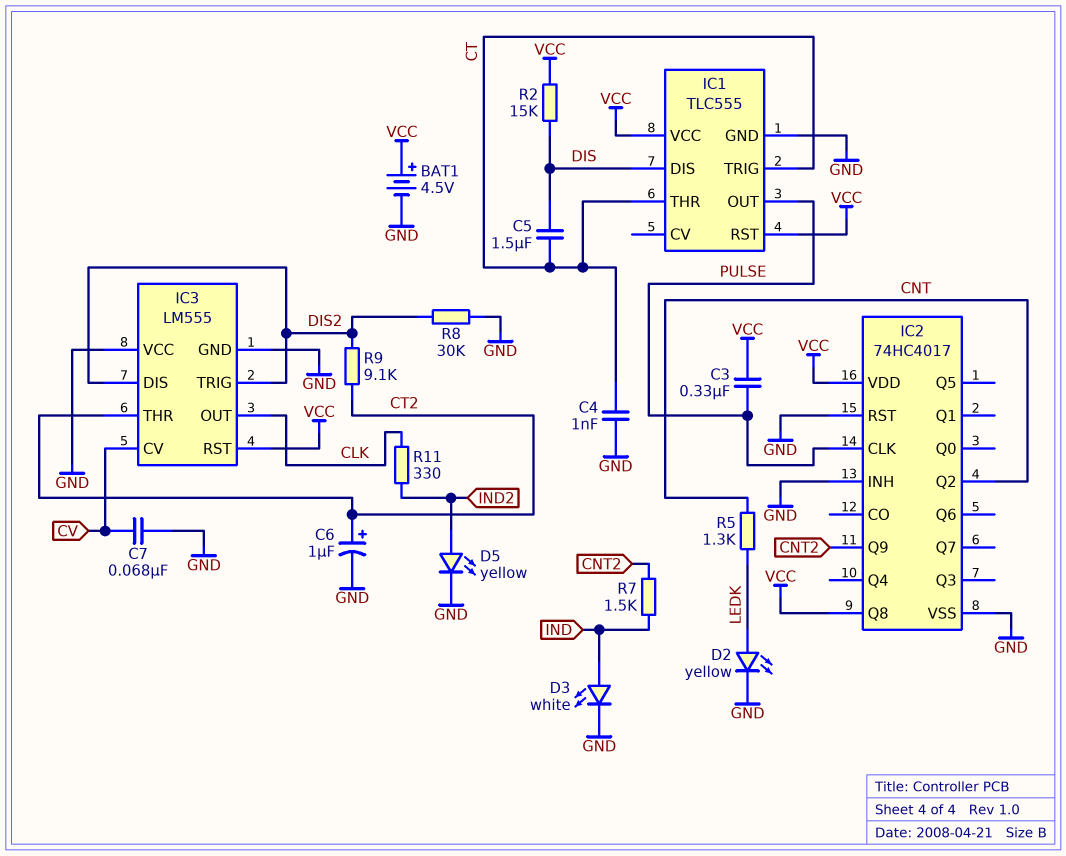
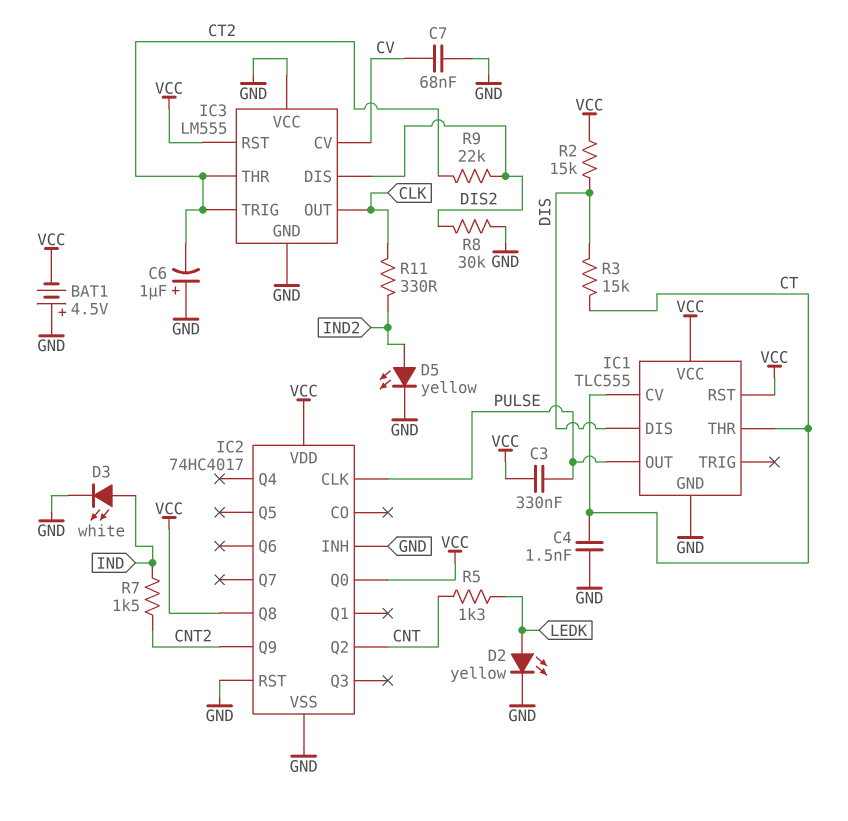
BAT1: 4.5V (plus VCC, minus GND) -> 4.5V (plus GND, minus VCC)
C4: 1nF (CT, GND) -> 1.5nF (CT, GND)
C5: 1.5uF (CT, DIS) -> none
C6: 1uF (plus CT2, minus GND) -> 1uF (plus GND, minus CT2)
IC1 pin CV: none -> CT
IC1 pin TRIG: CT -> none
IC2 pin Q0: none -> VCC
IC3 pin TRIG: DIS2 -> CT2
R3: none -> 15k (CT, DIS)
R9: 9.1k (CT2, DIS2) -> 22k (CT2, DIS2)

